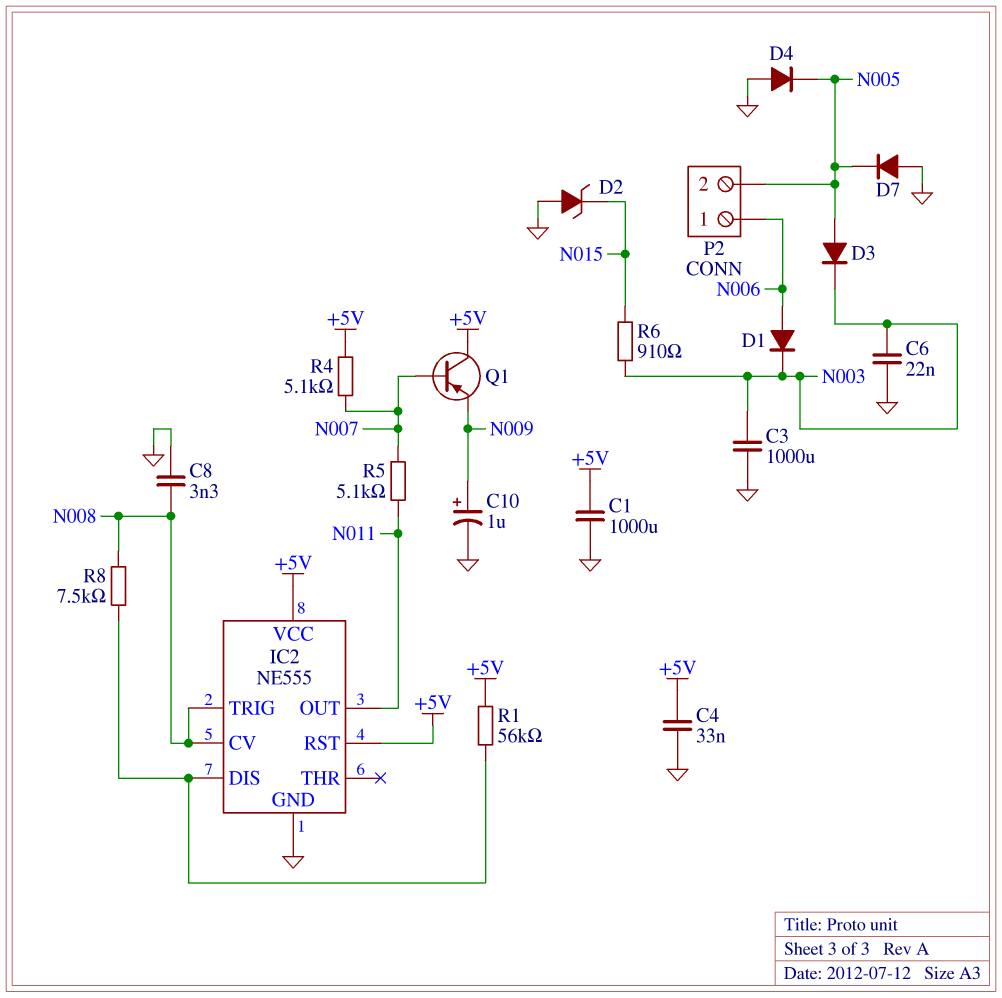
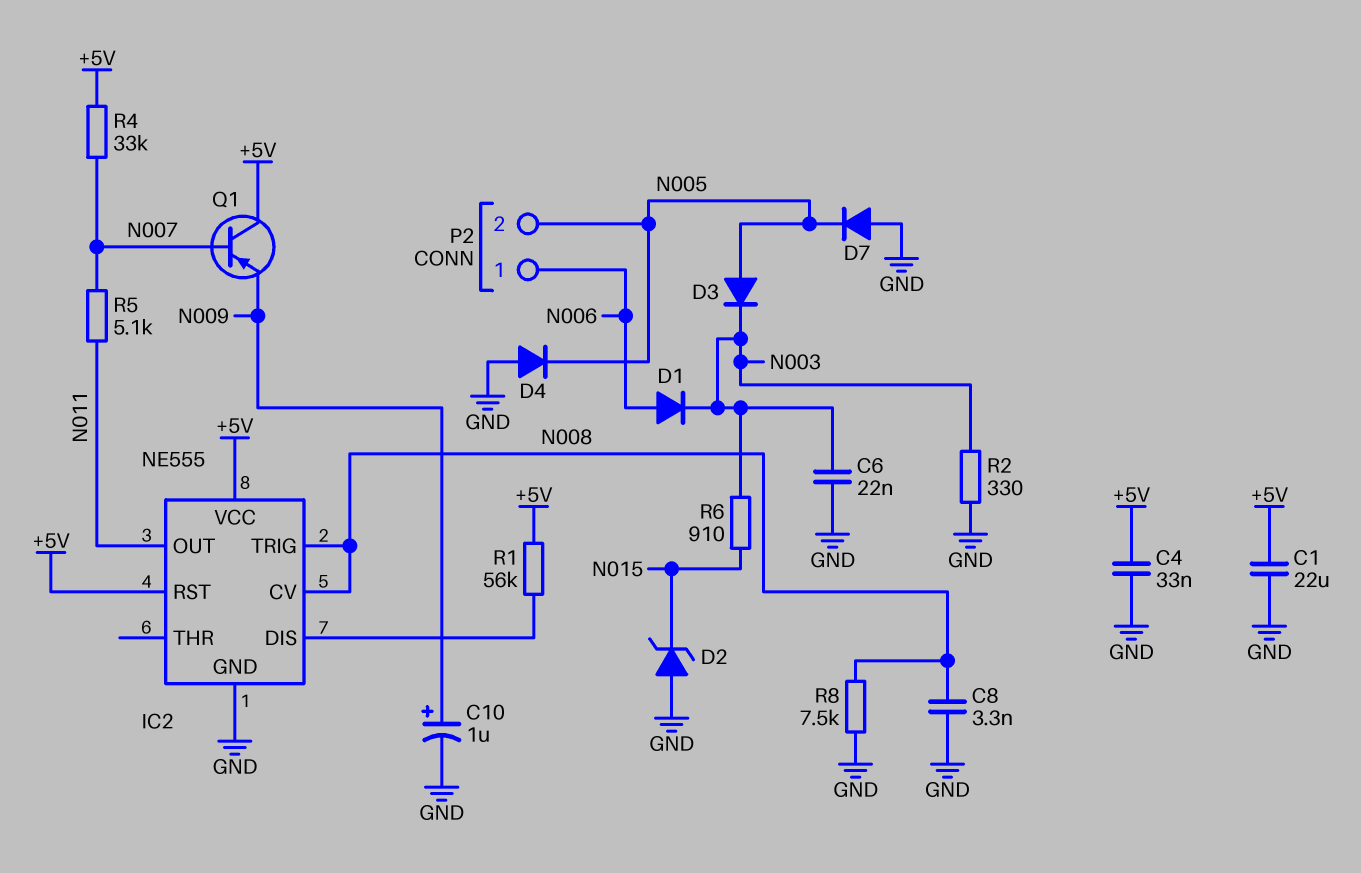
C1: 1000uF (+5V, GND) -> 22uF (+5V, GND)
C3: 1000uF (GND, N003) -> none
R2: none -> 330 (GND, N003)
R4: 5.1k (+5V, N007) -> 33k (+5V, N007)
R8: 7.5k (IC2/DIS, N008) -> 7.5k (GND, N008)

